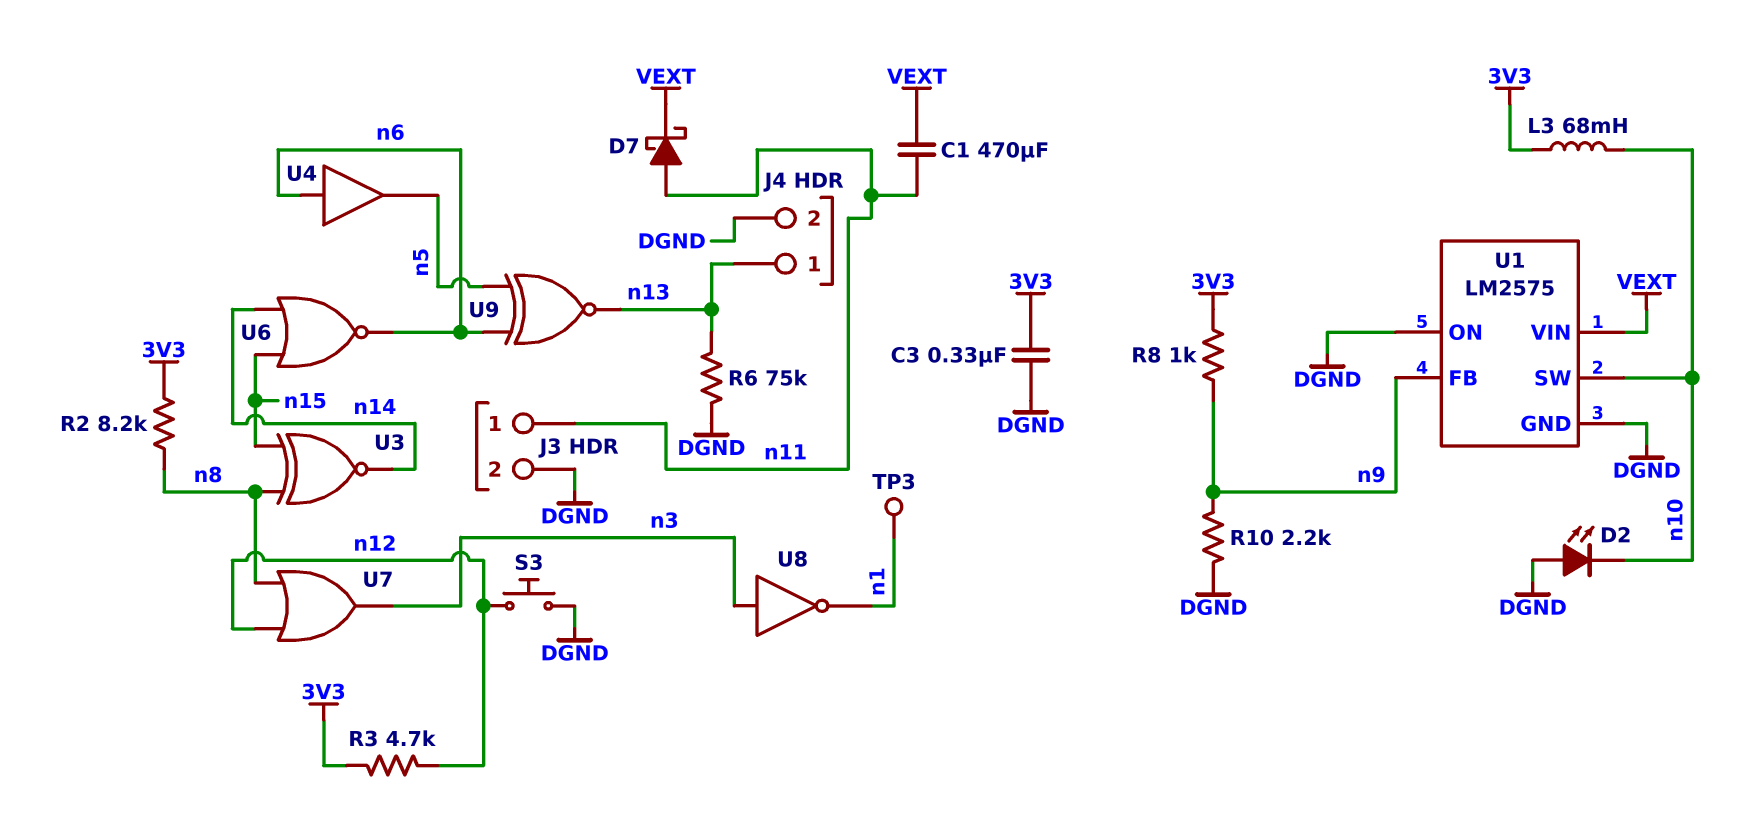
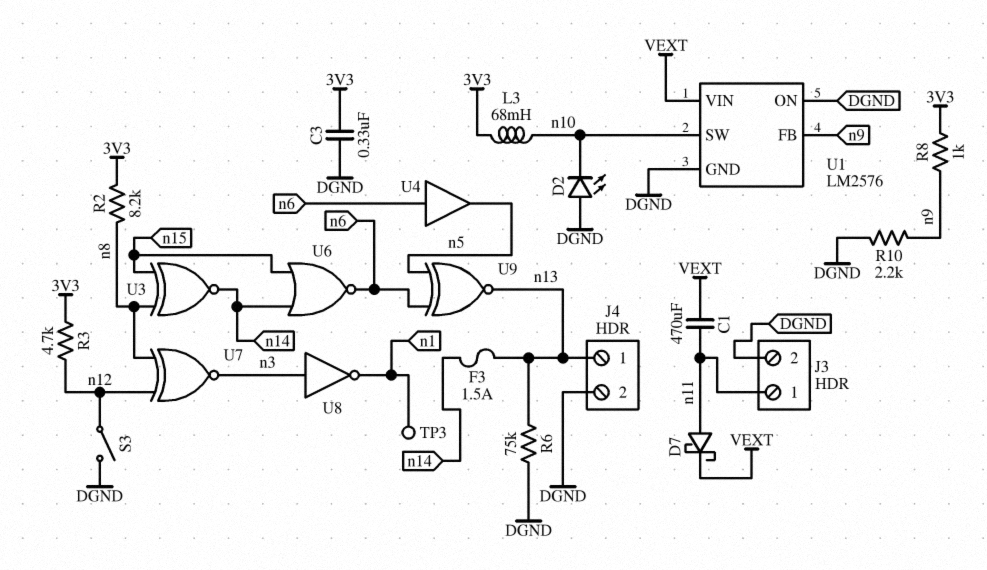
F3: none -> 1.5A (n13, n14)
S3: button (DGND, n12) -> switch (DGND, n12)
U1: LM2575 -> LM2576
U7: OR (in n8, in n12, out n3) -> XNOR (in n8, in n12, out n3)

